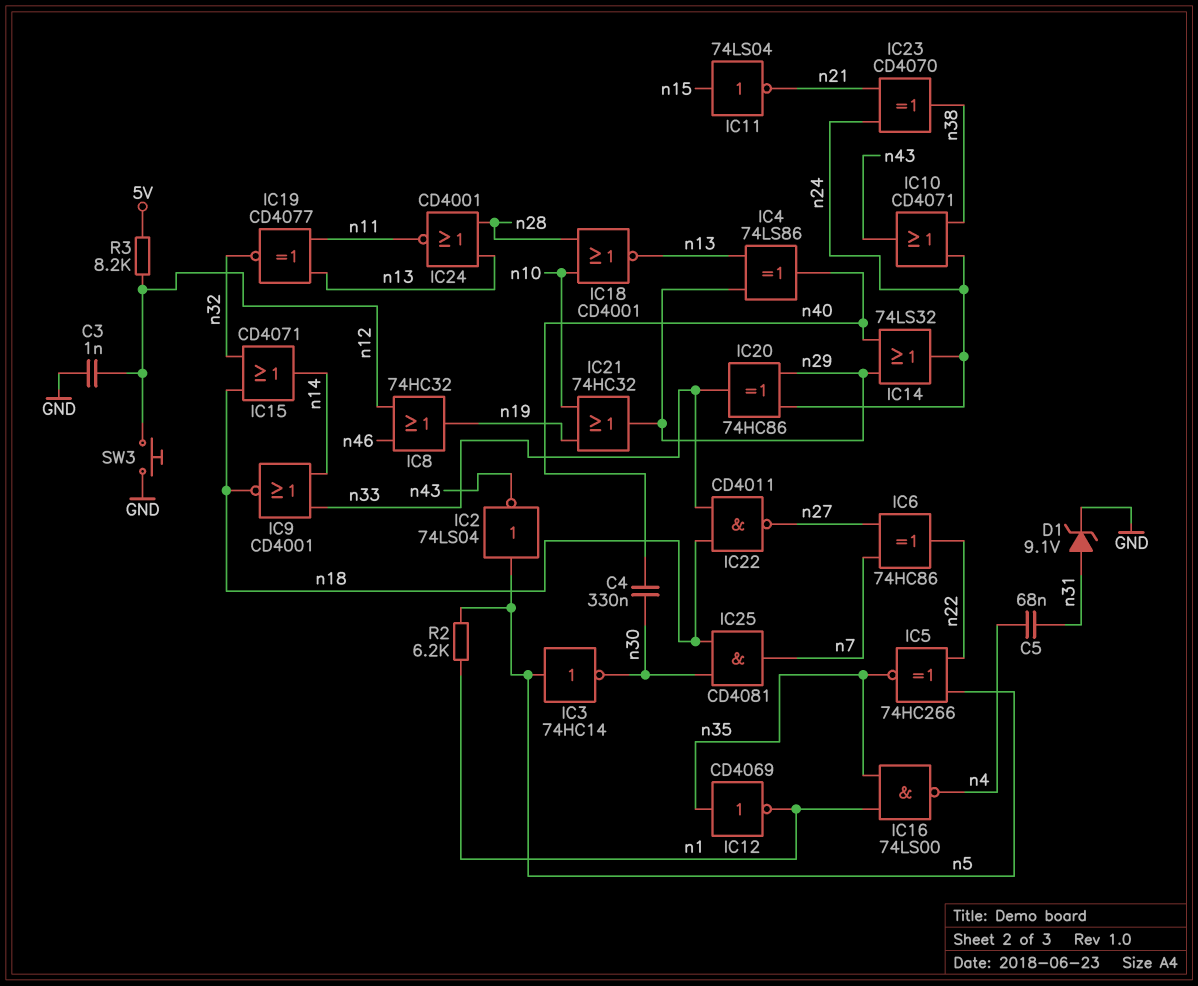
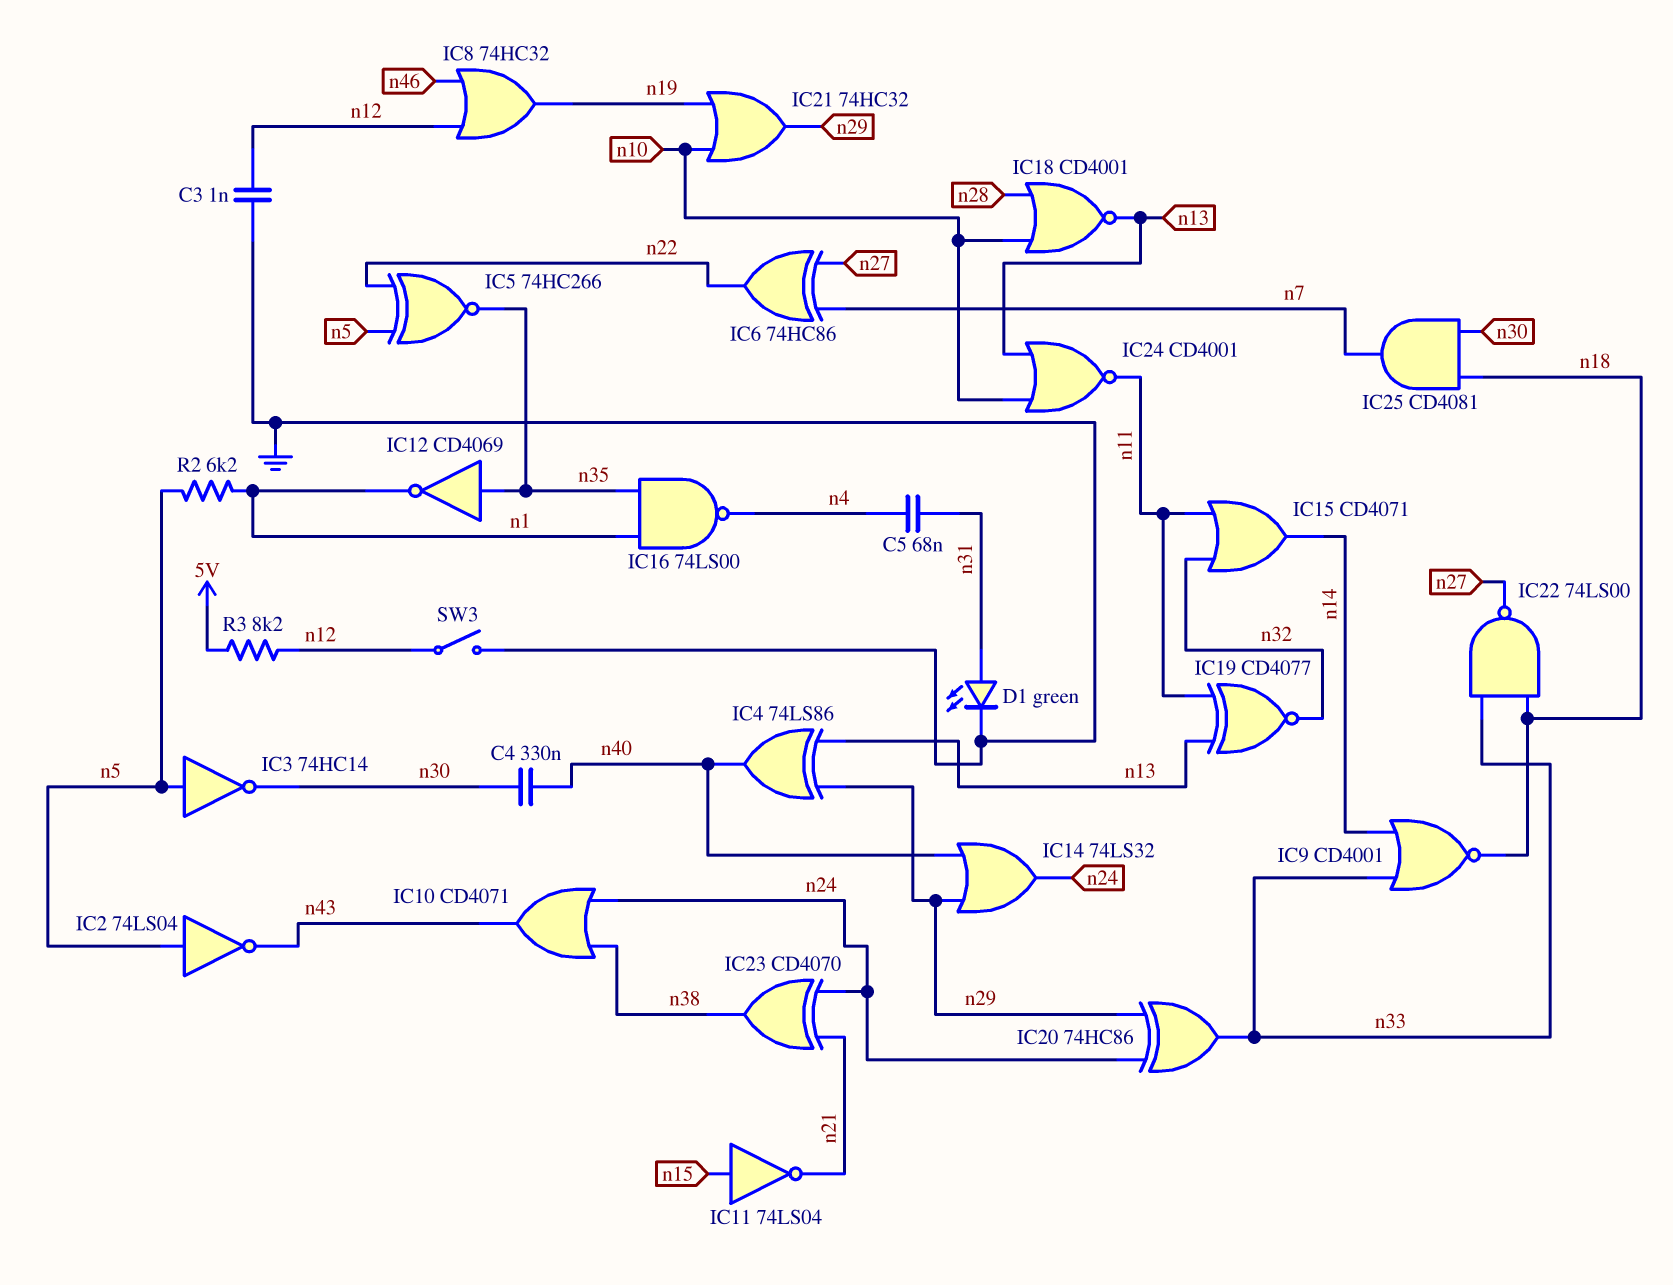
D1: zener 9.1V (A n31, K GND) -> LED green (A n31, K GND)
IC15: OR CD4071 (in n18, in n32, out n14) -> OR CD4071 (in n11, in n32, out n14)
IC22: NAND CD4011 (in n18, in n33, out n27) -> NAND 74LS00 (in n18, in n33, out n27)
IC24: NOR CD4001 (in n13, in n28, out n11) -> NOR CD4001 (in n10, in n13, out n11)
SW3: button (GND, n12) -> switch (GND, n12)

